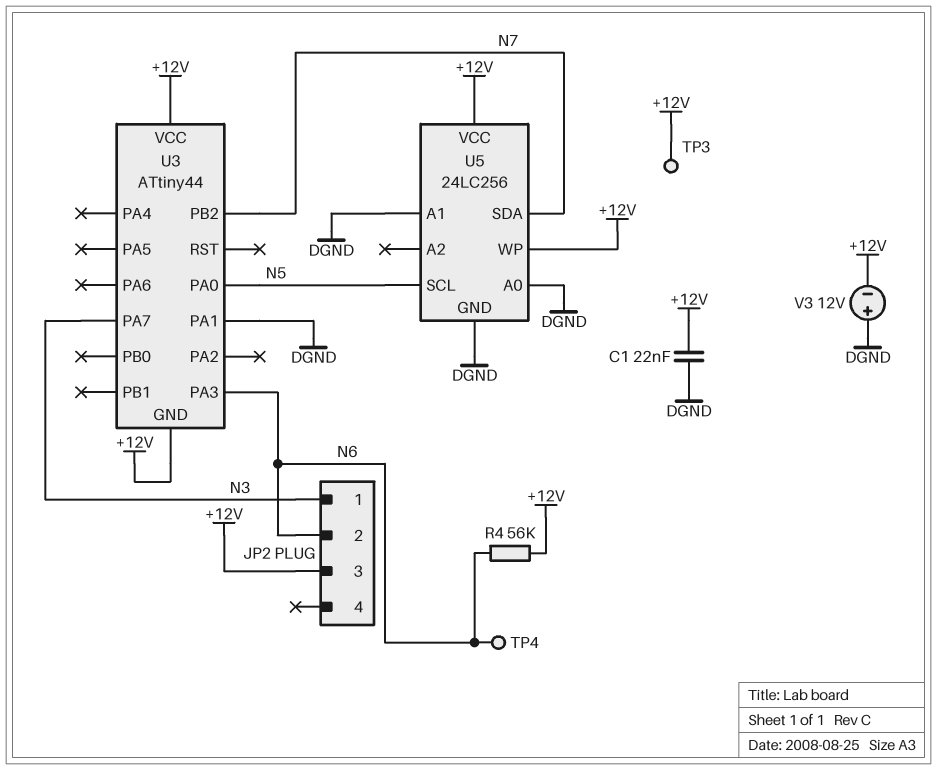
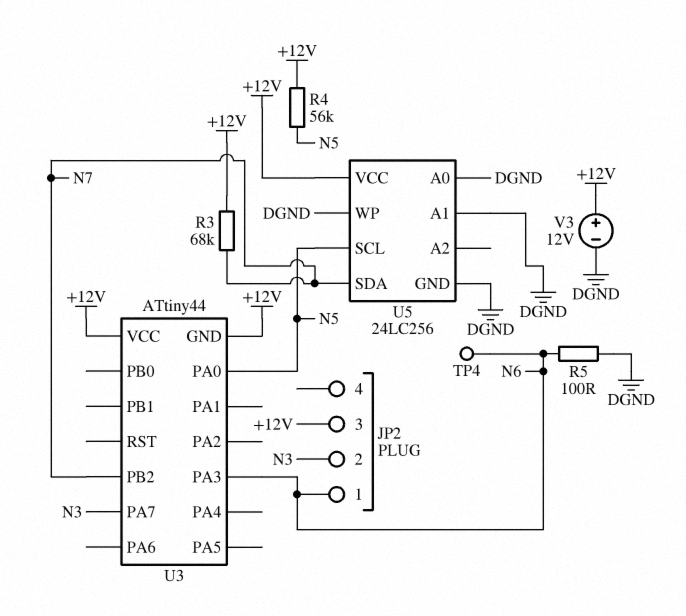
C1: 22nF (+12V, DGND) -> none
JP2 pin 1: N3 -> N6
JP2 pin 2: N6 -> N3
R3: none -> 68k (+12V, N7)
R4: 56k (+12V, N6) -> 56k (+12V, N5)
R5: none -> 100 (DGND, N6)
TP3: test point (+12V) -> none
U3 pin PA1: DGND -> none
U5 pin WP: +12V -> DGND
V3: 12V (plus DGND, minus +12V) -> 12V (plus +12V, minus DGND)

